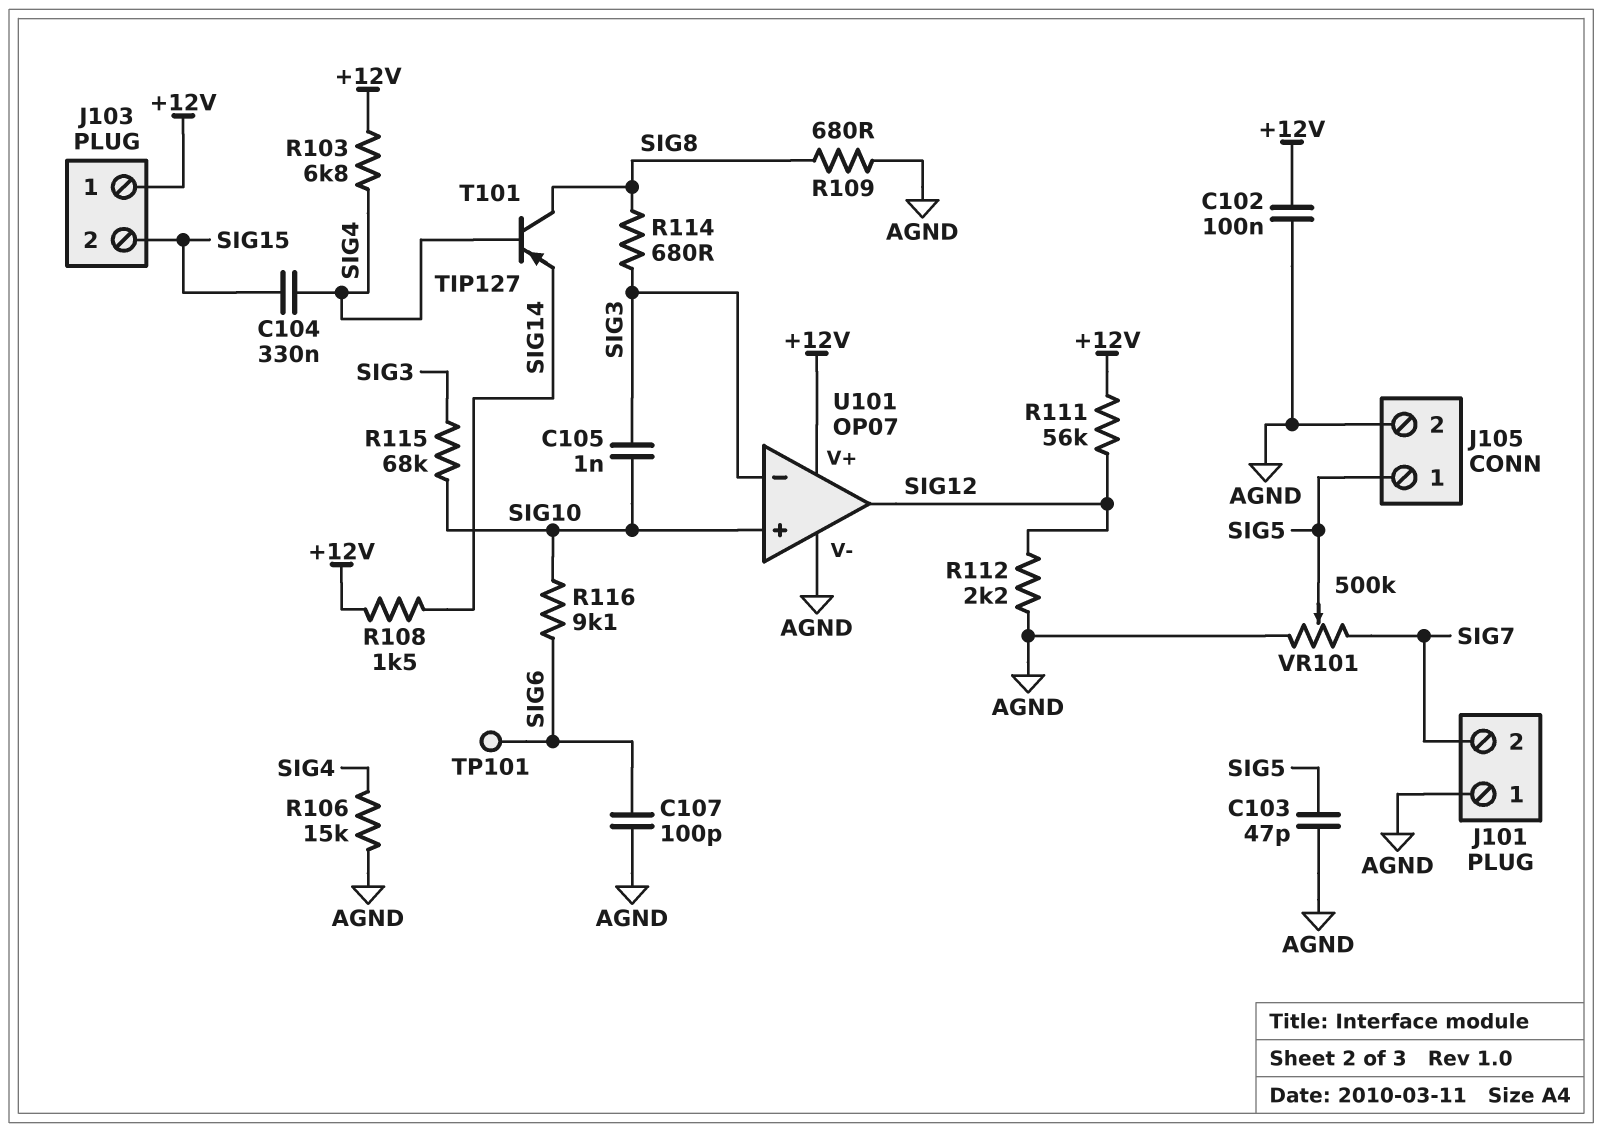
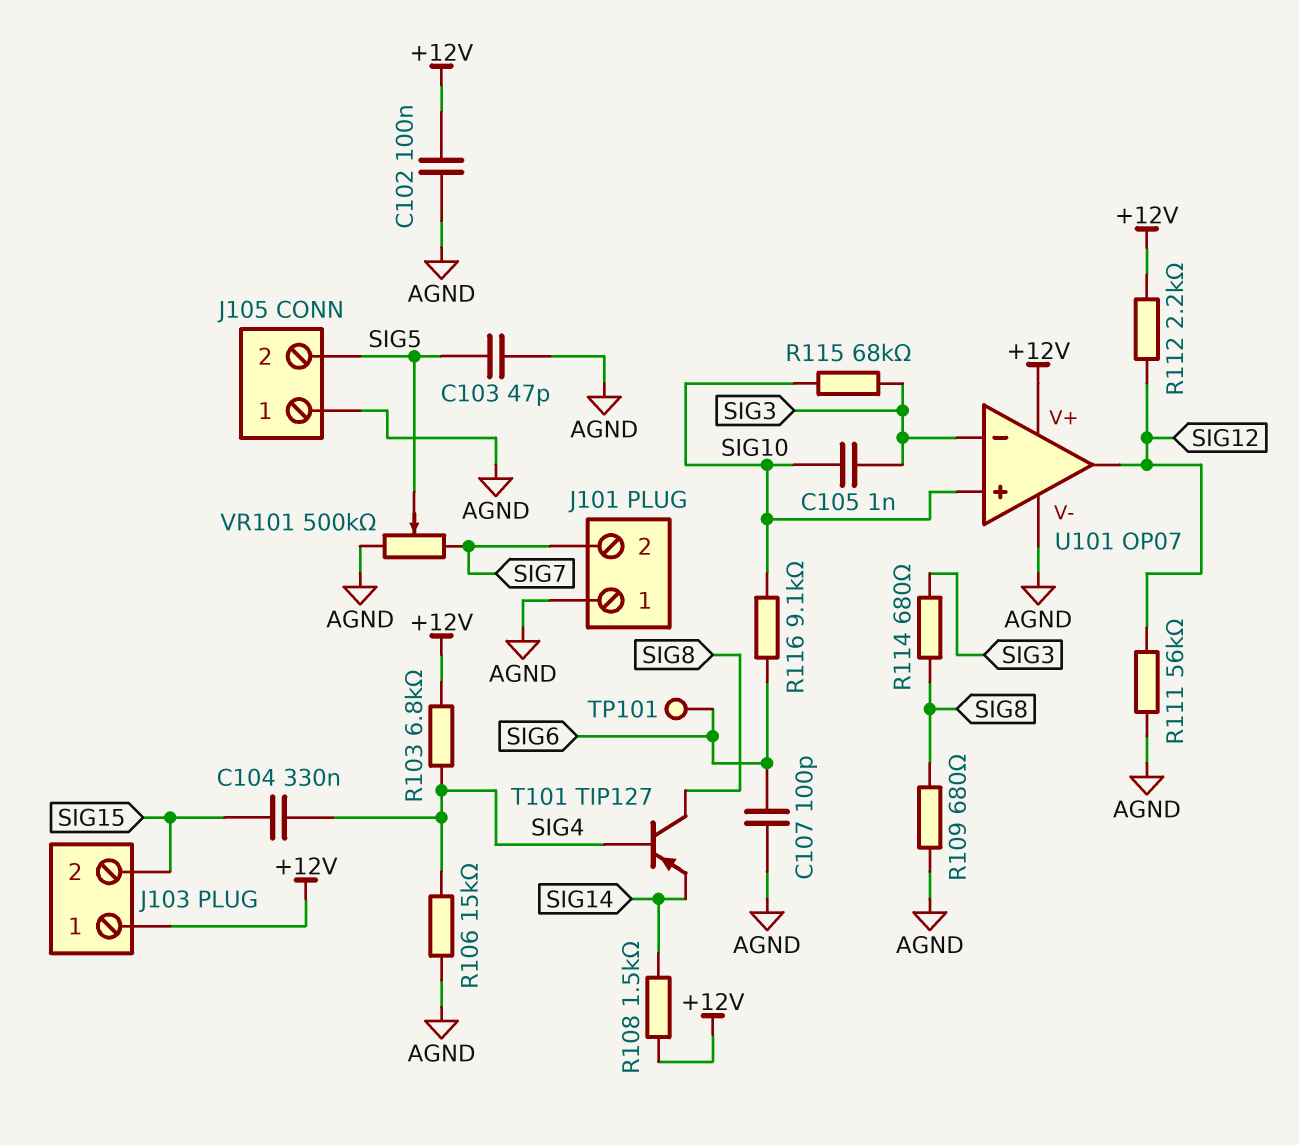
J105 pin 1: SIG5 -> AGND
J105 pin 2: AGND -> SIG5
R111: 56k (+12V, SIG12) -> 56k (AGND, SIG12)
R112: 2.2k (AGND, SIG12) -> 2.2k (+12V, SIG12)

